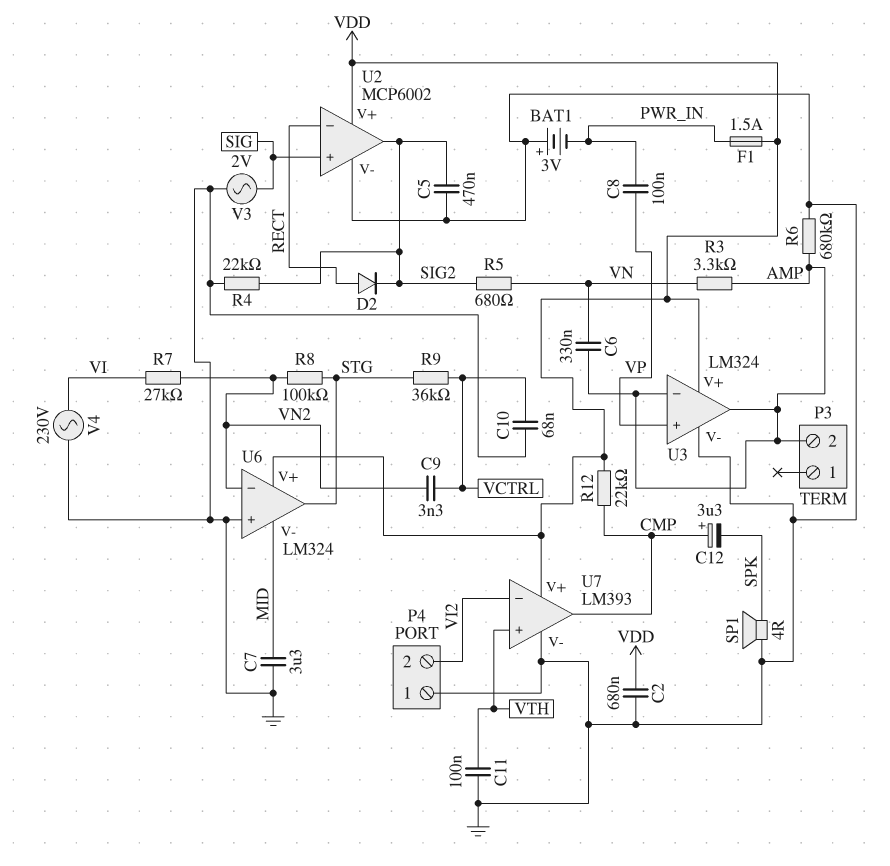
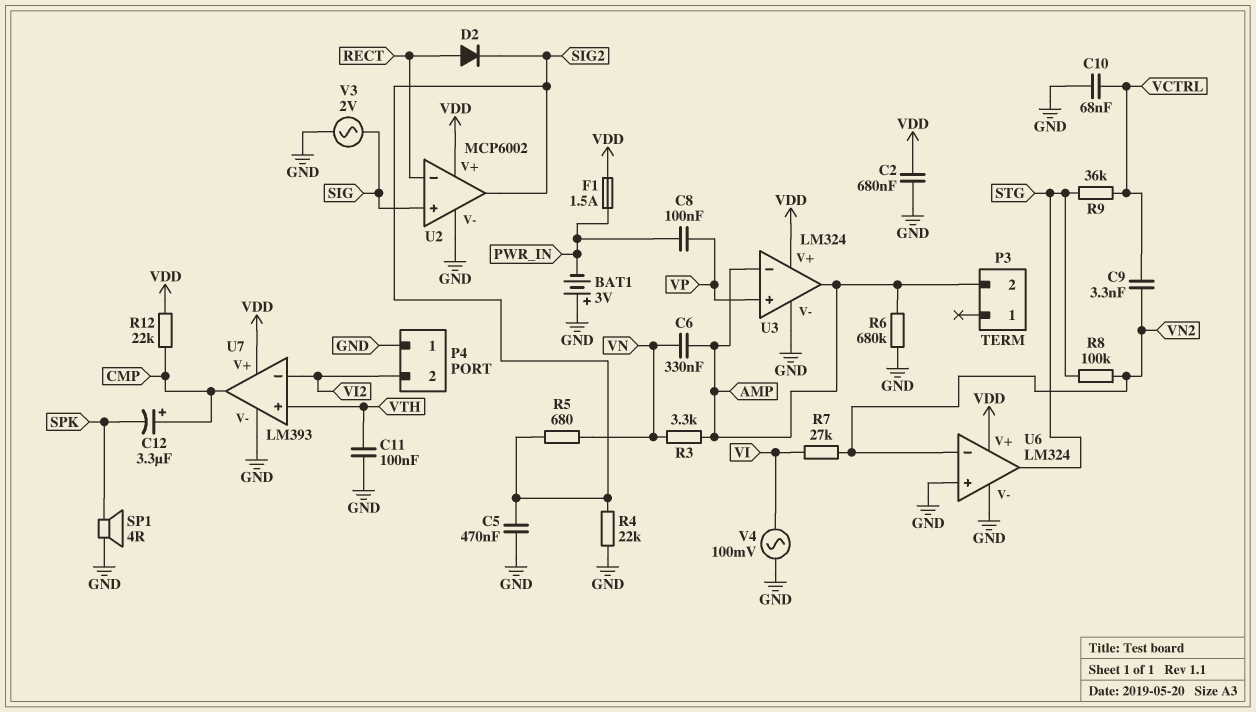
C7: 3.3uF (GND, MID) -> none
U6 pin V-: MID -> GND
V4: AC 230V (GND, VI) -> AC 100mV (GND, VI)

